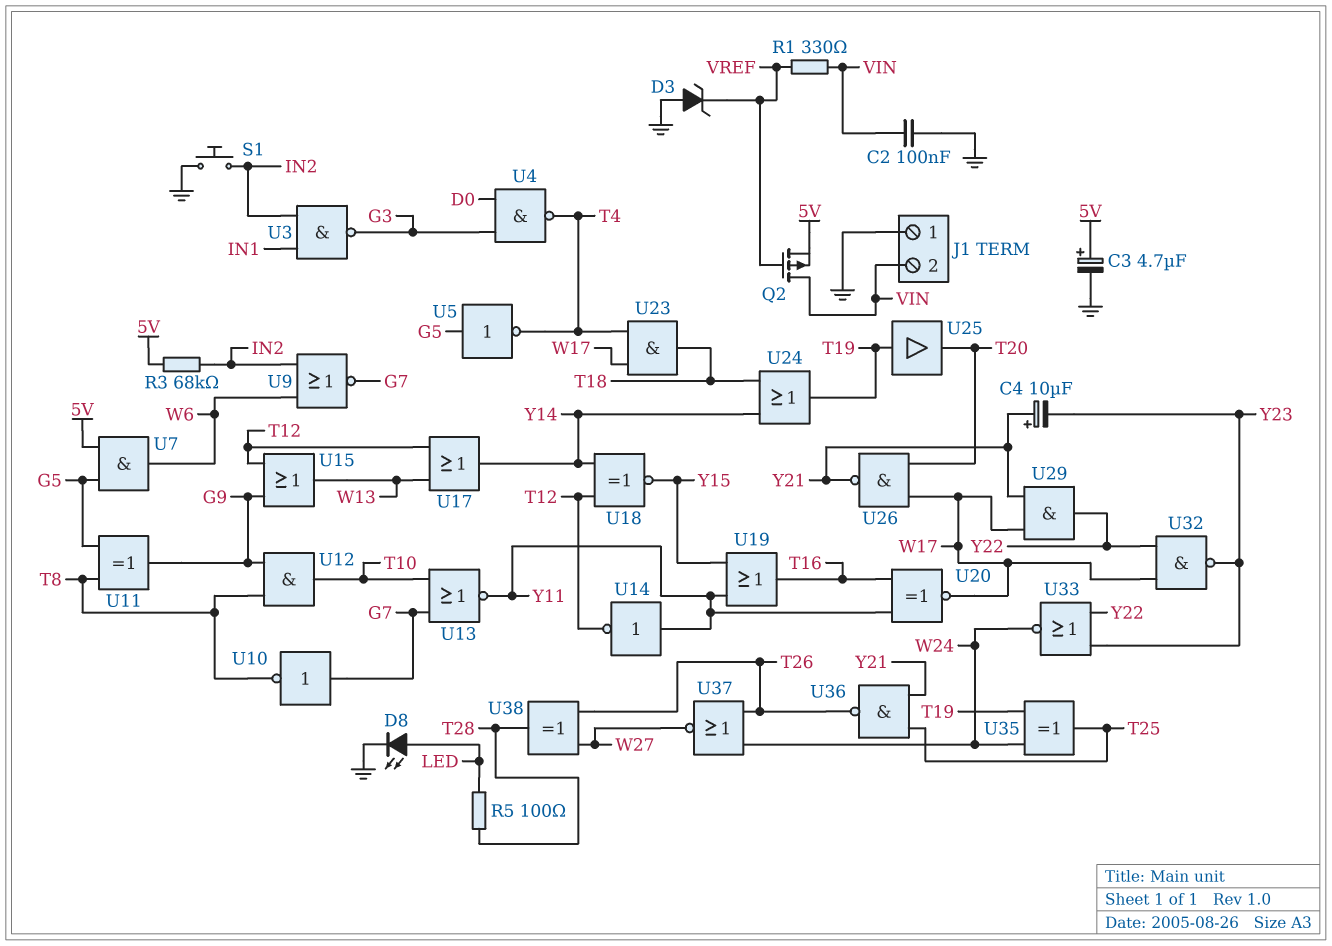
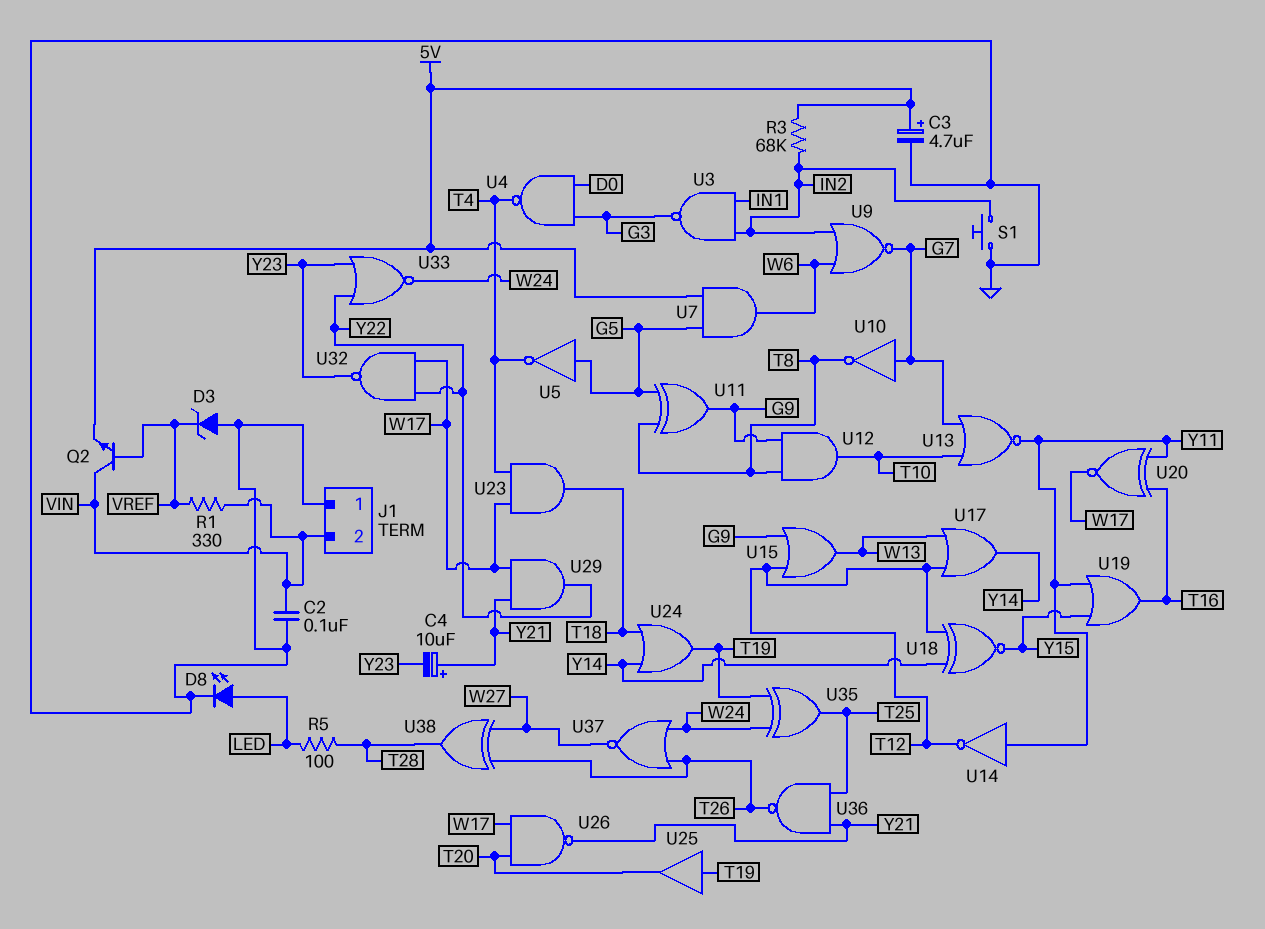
Q2: PMOS (G VREF, D VIN, S 5V) -> NPN (B VREF, C VIN, E 5V)

